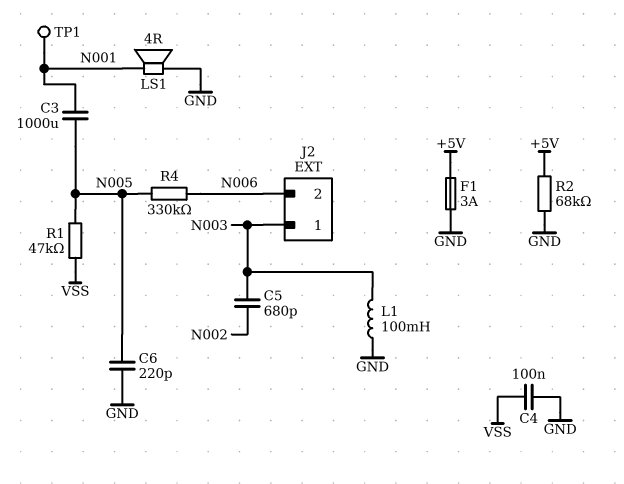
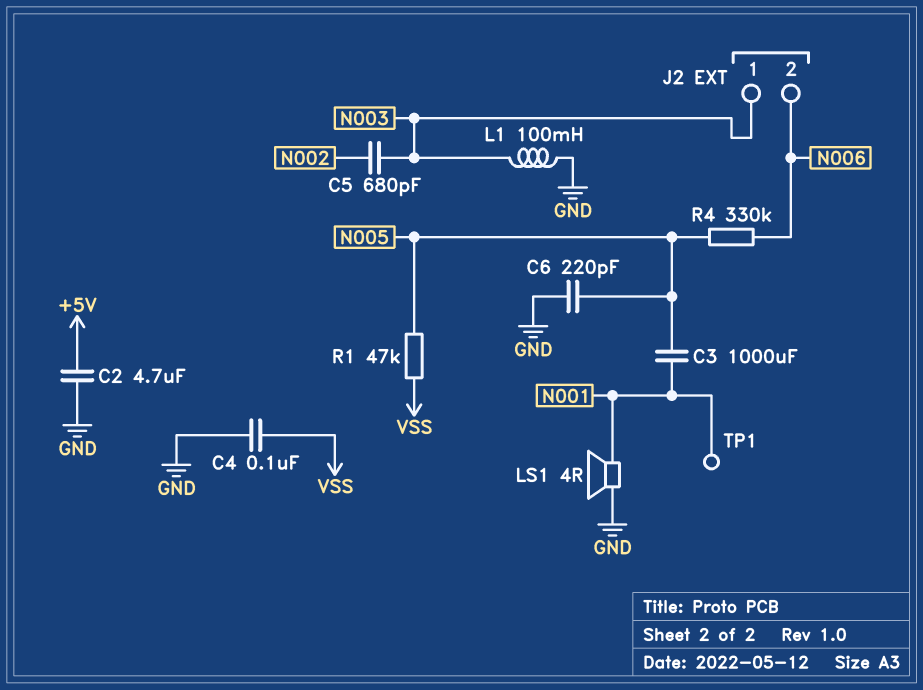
C2: none -> 4.7uF (+5V, GND)
F1: 3A (+5V, GND) -> none
R2: 68k (+5V, GND) -> none

